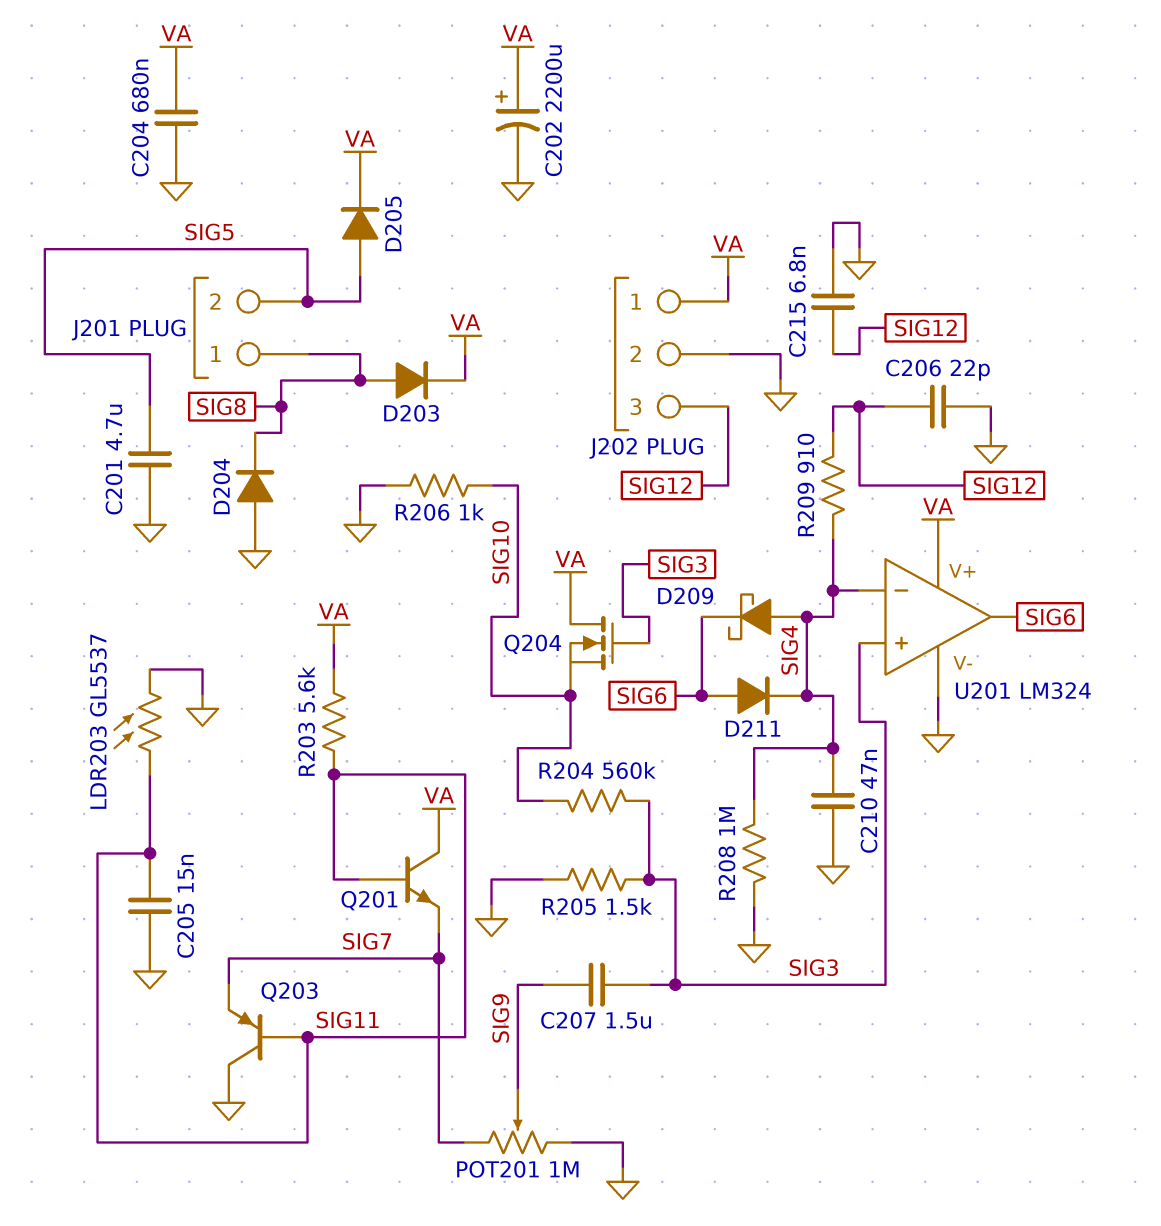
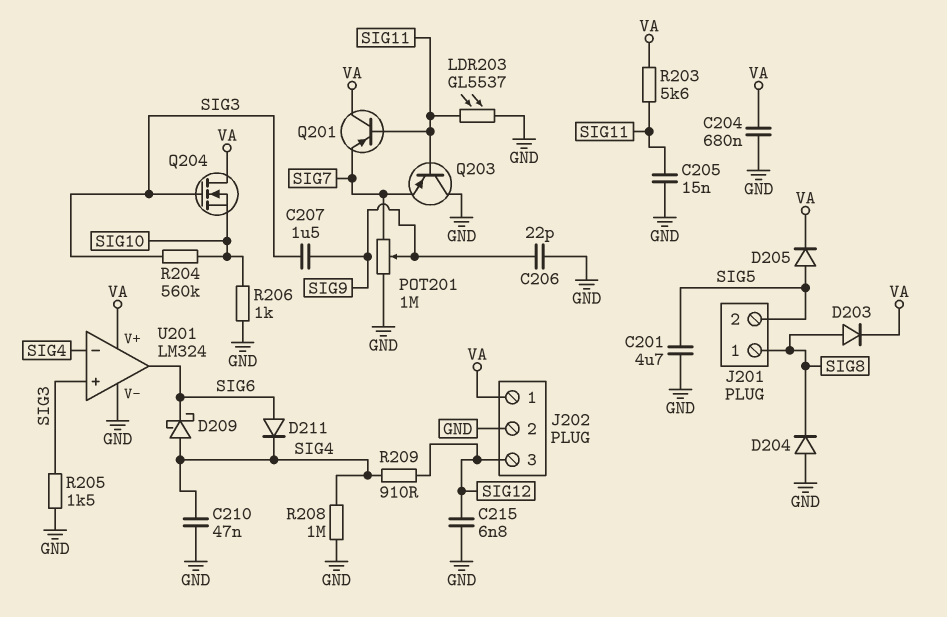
C202: 2200uF (plus VA, minus GND) -> none
C206: 22pF (GND, SIG12) -> 22pF (GND, SIG9)
Q201: NPN (B SIG11, C VA, E SIG7) -> PNP (B SIG11, C VA, E SIG7)

